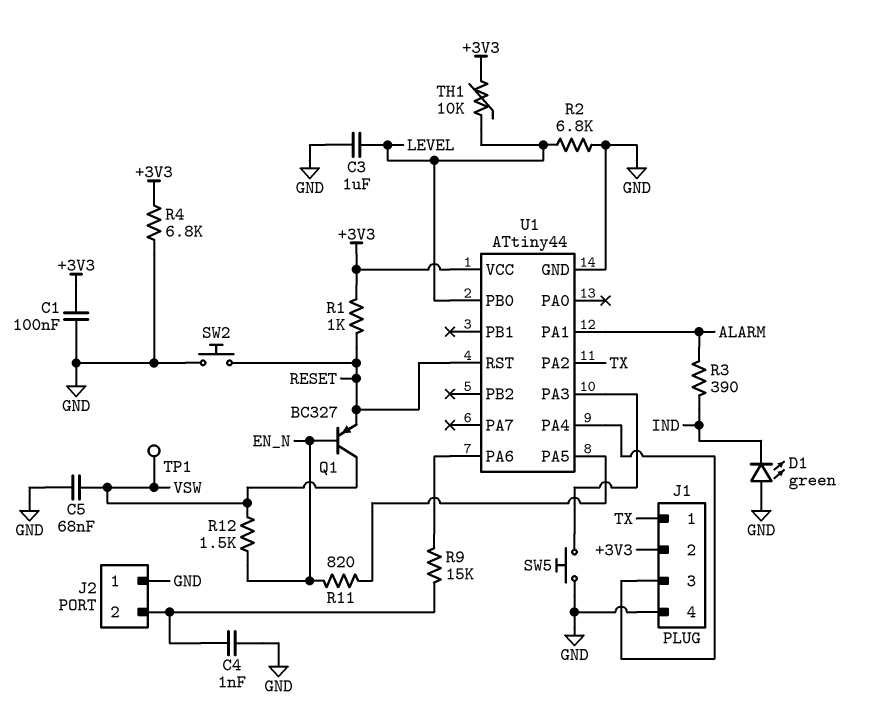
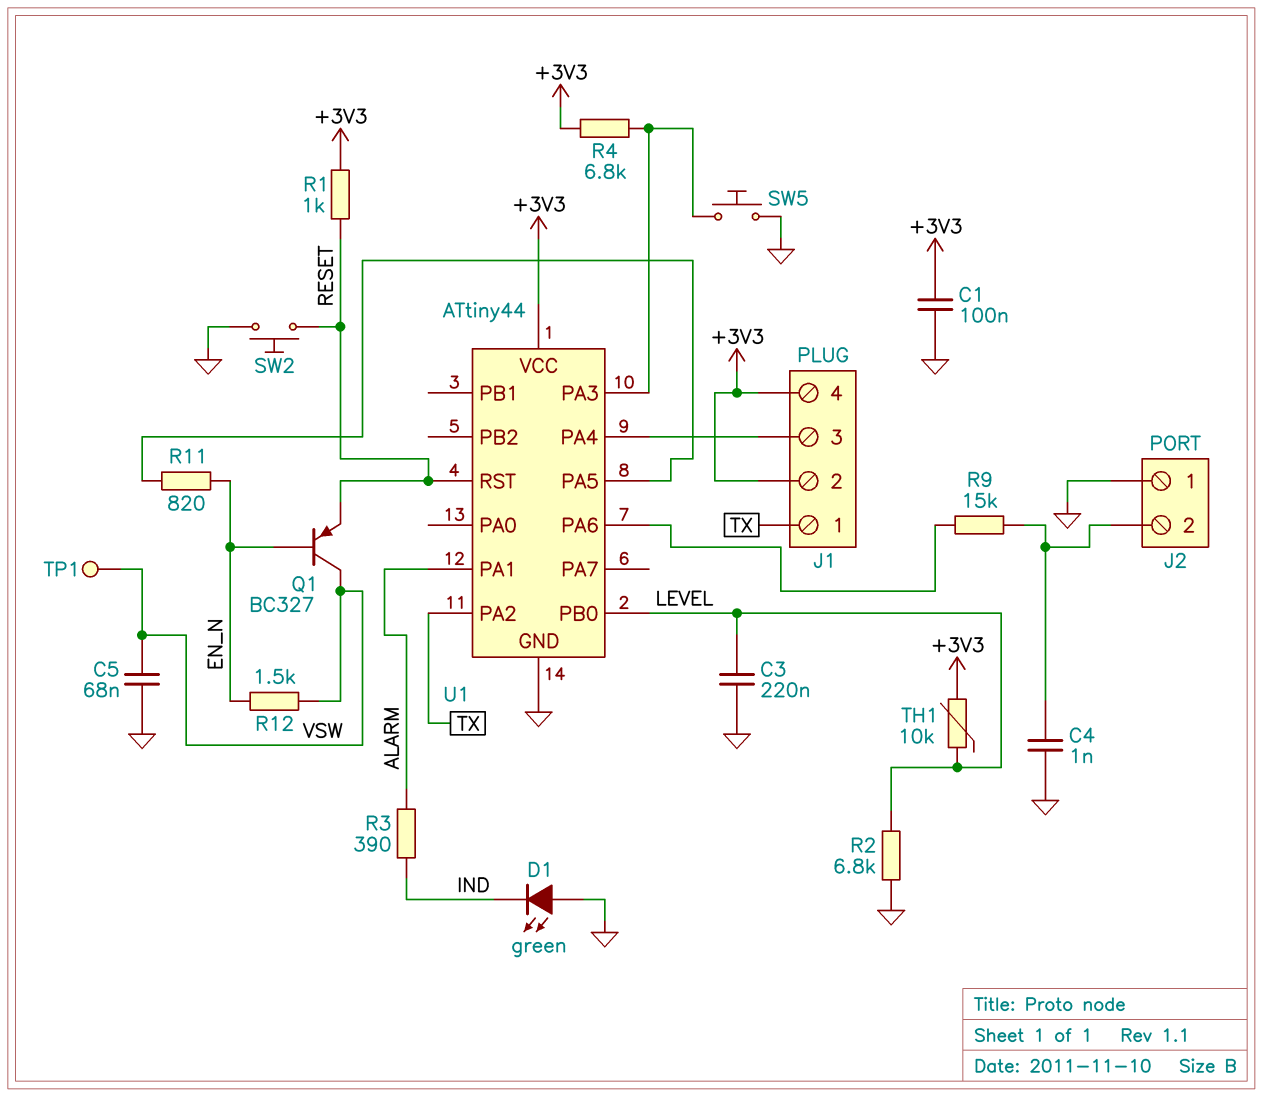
C3: 1uF (GND, LEVEL) -> 220nF (GND, LEVEL)
J1 pin 4: GND -> +3V3
R4: 6.8k (+3V3, GND) -> 6.8k (+3V3, U1/PA3)

